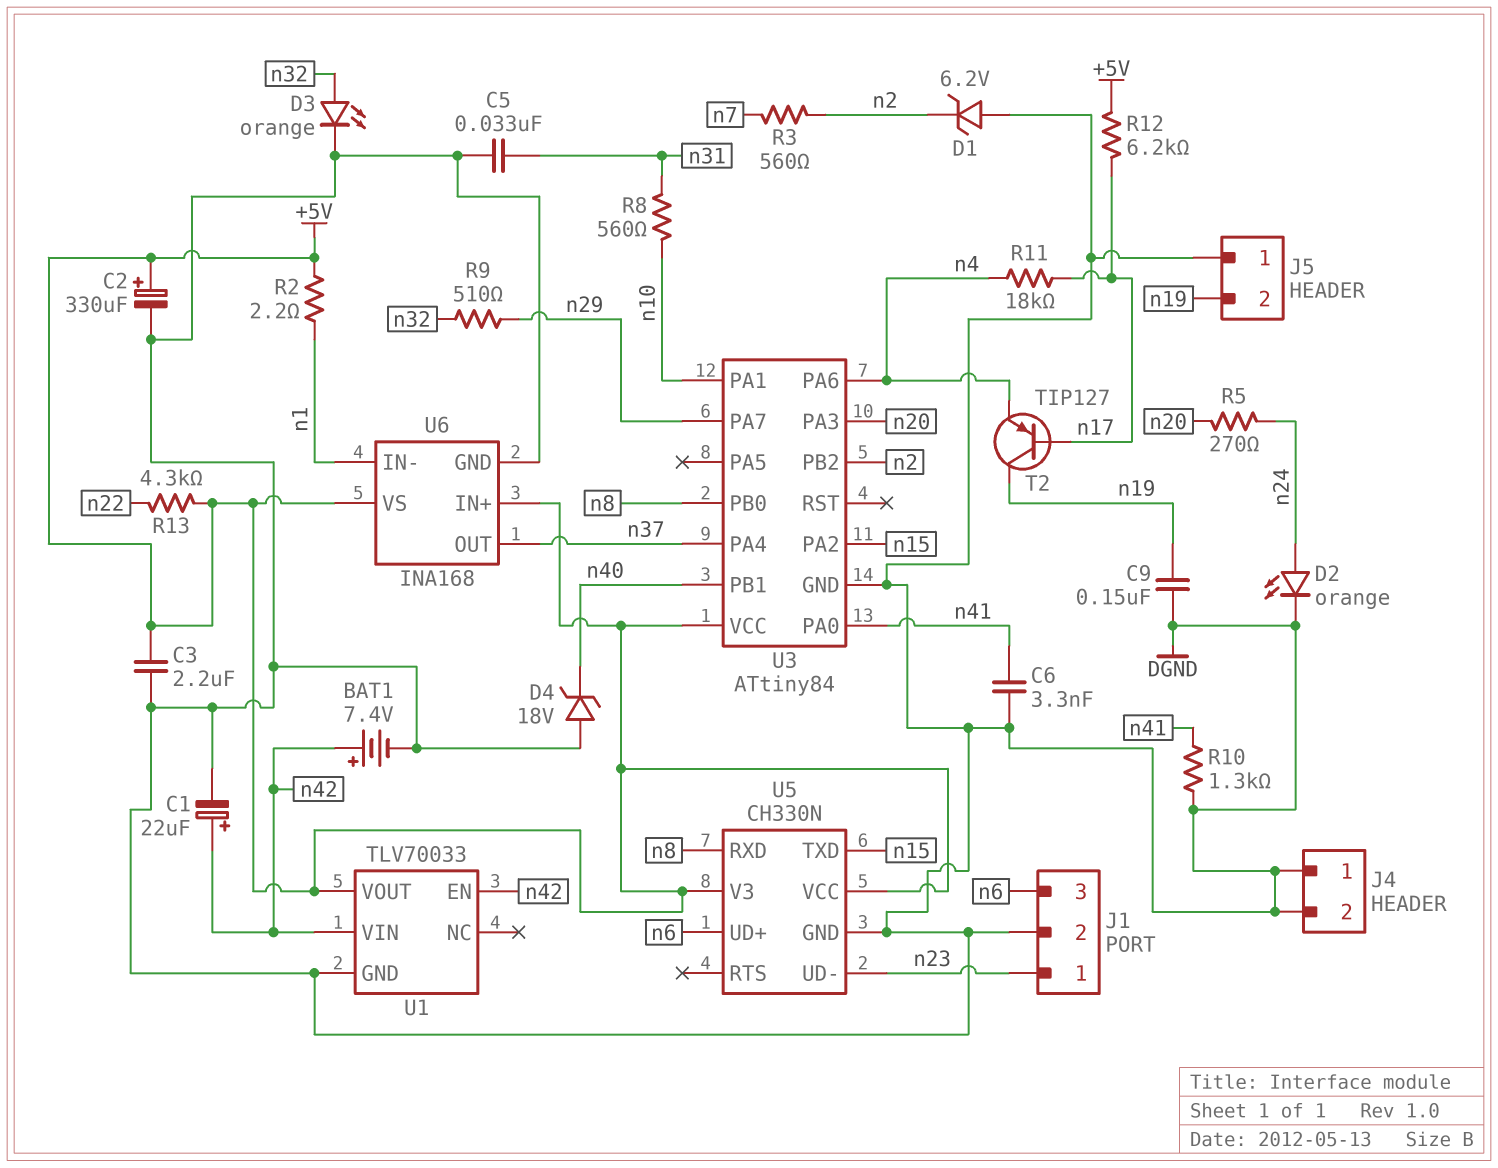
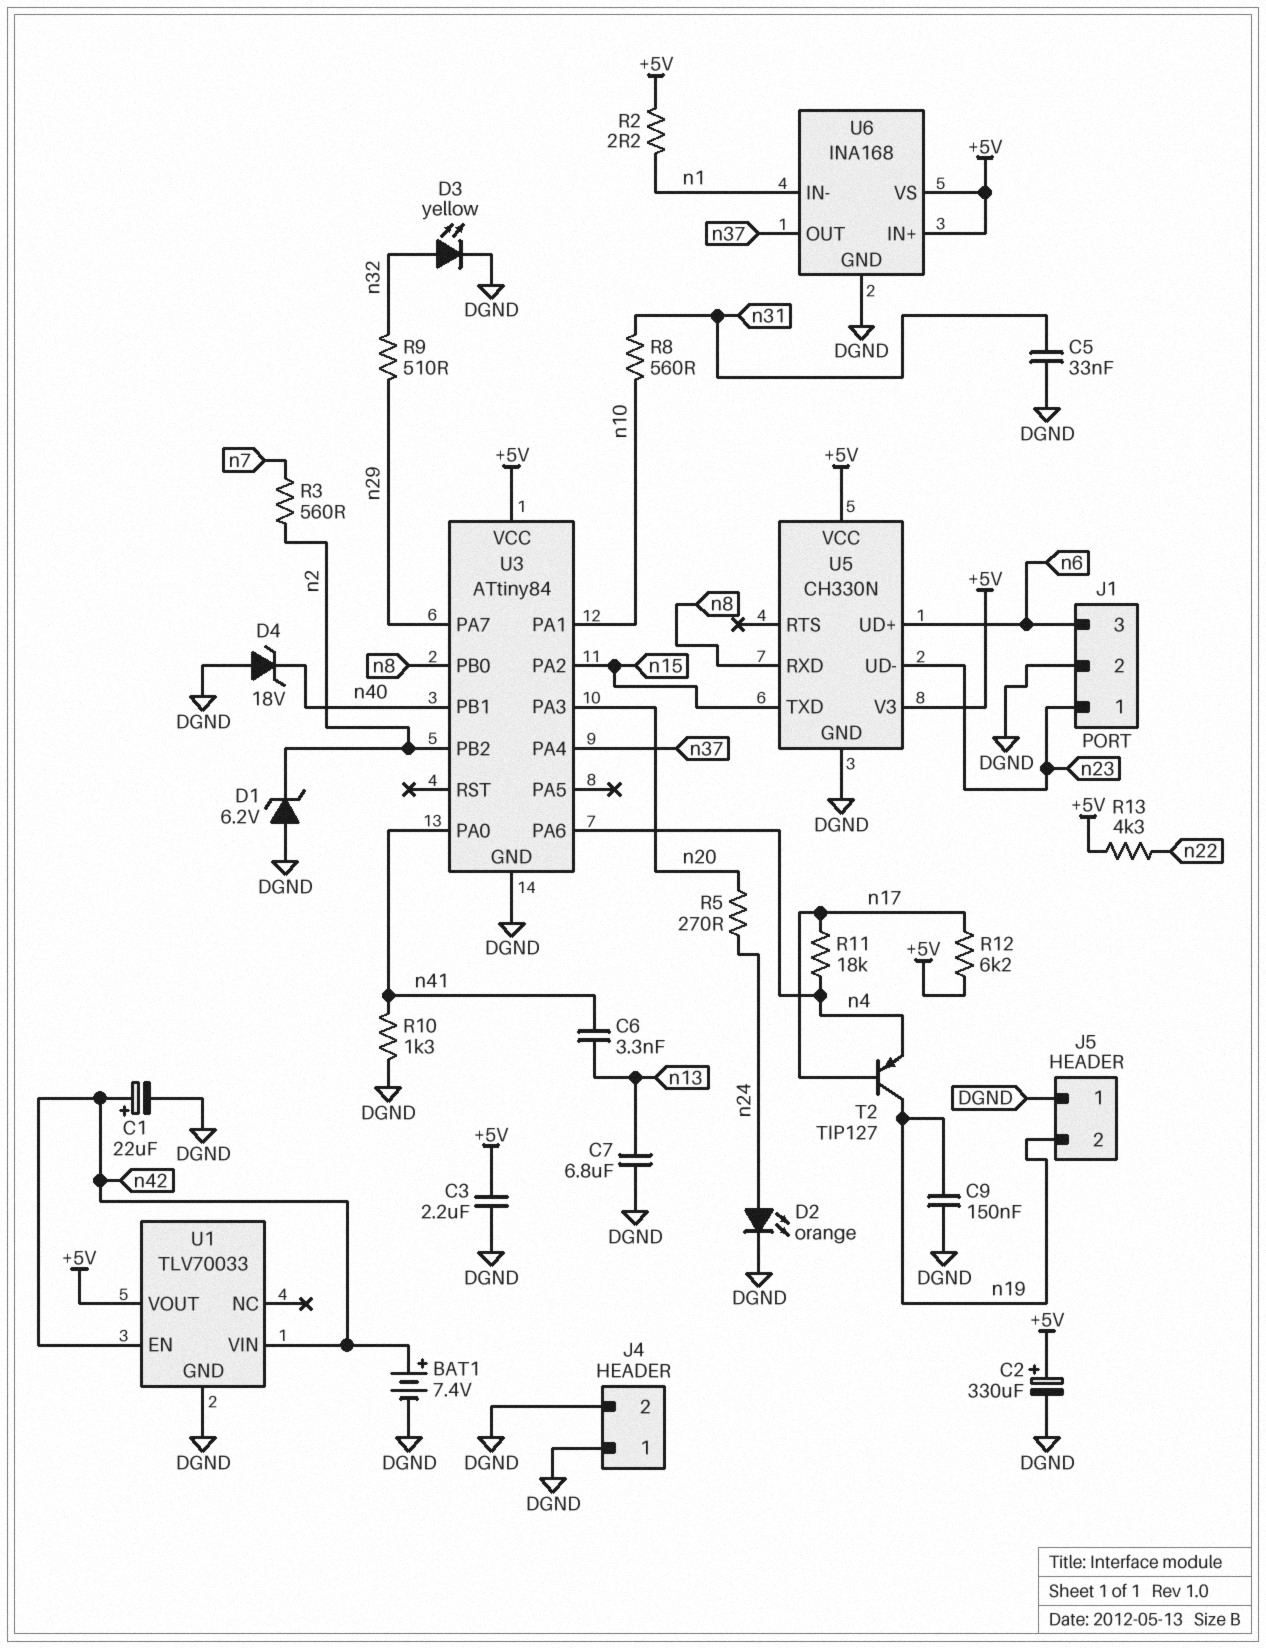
C6: 3.3nF (DGND, n41) -> 3.3nF (n13, n41)
C7: none -> 6.8uF (DGND, n13)
D3: LED orange (A n32, K DGND) -> LED yellow (A n32, K DGND)

